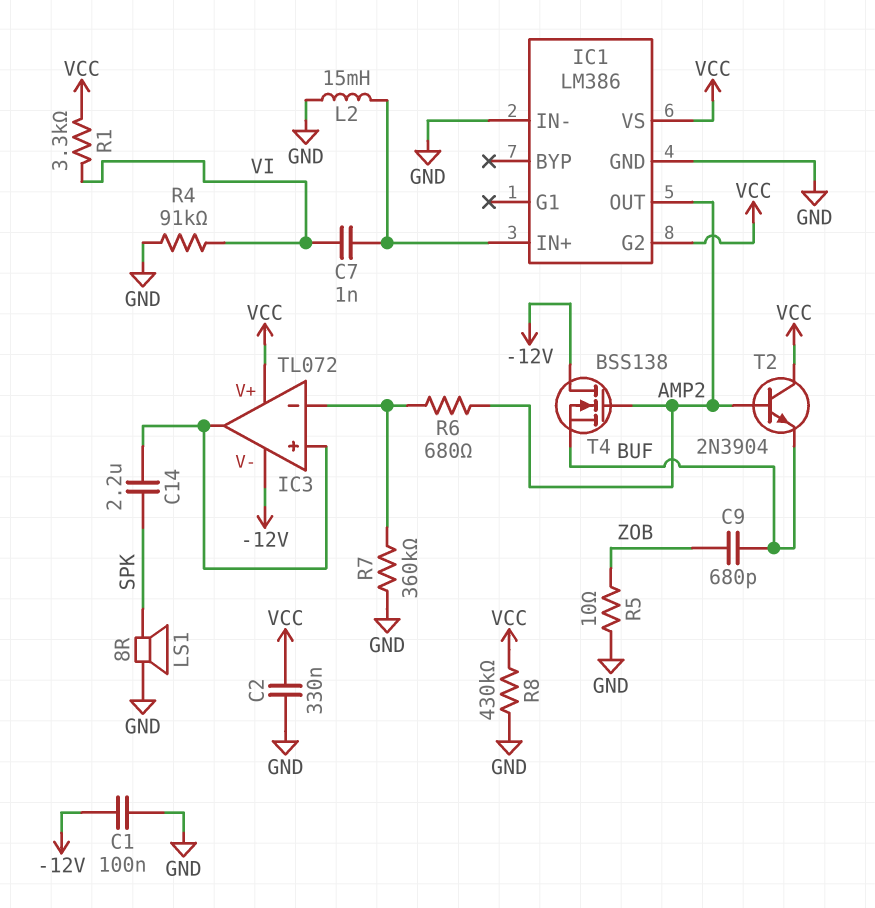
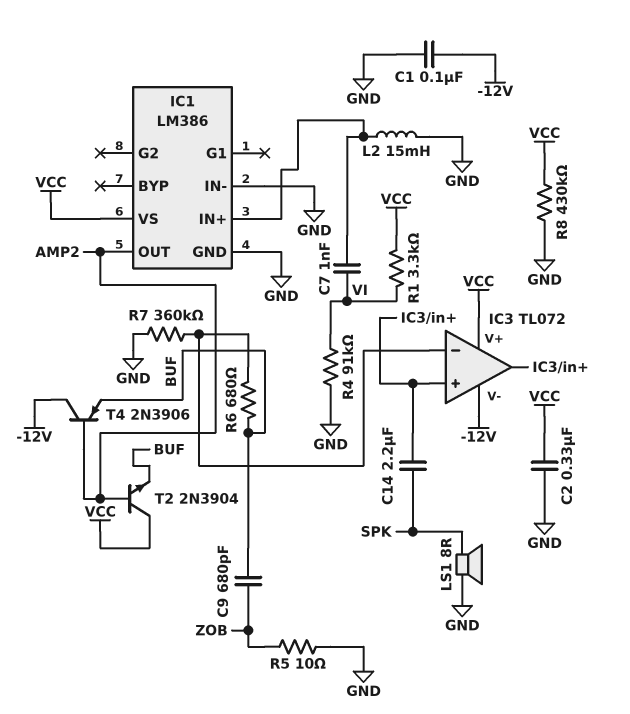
IC1 pin G2: VCC -> none
R6: 680 (AMP2, IC3/in-) -> 680 (BUF, IC3/in-)
T4: NMOS BSS138 (G AMP2, D -12V, S BUF) -> PNP 2N3906 (B AMP2, C -12V, E BUF)

